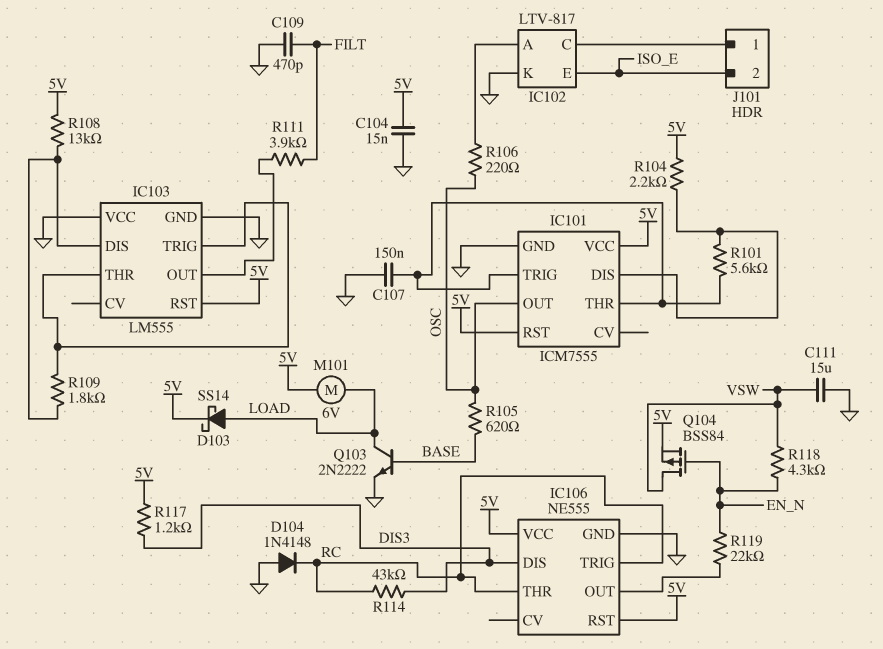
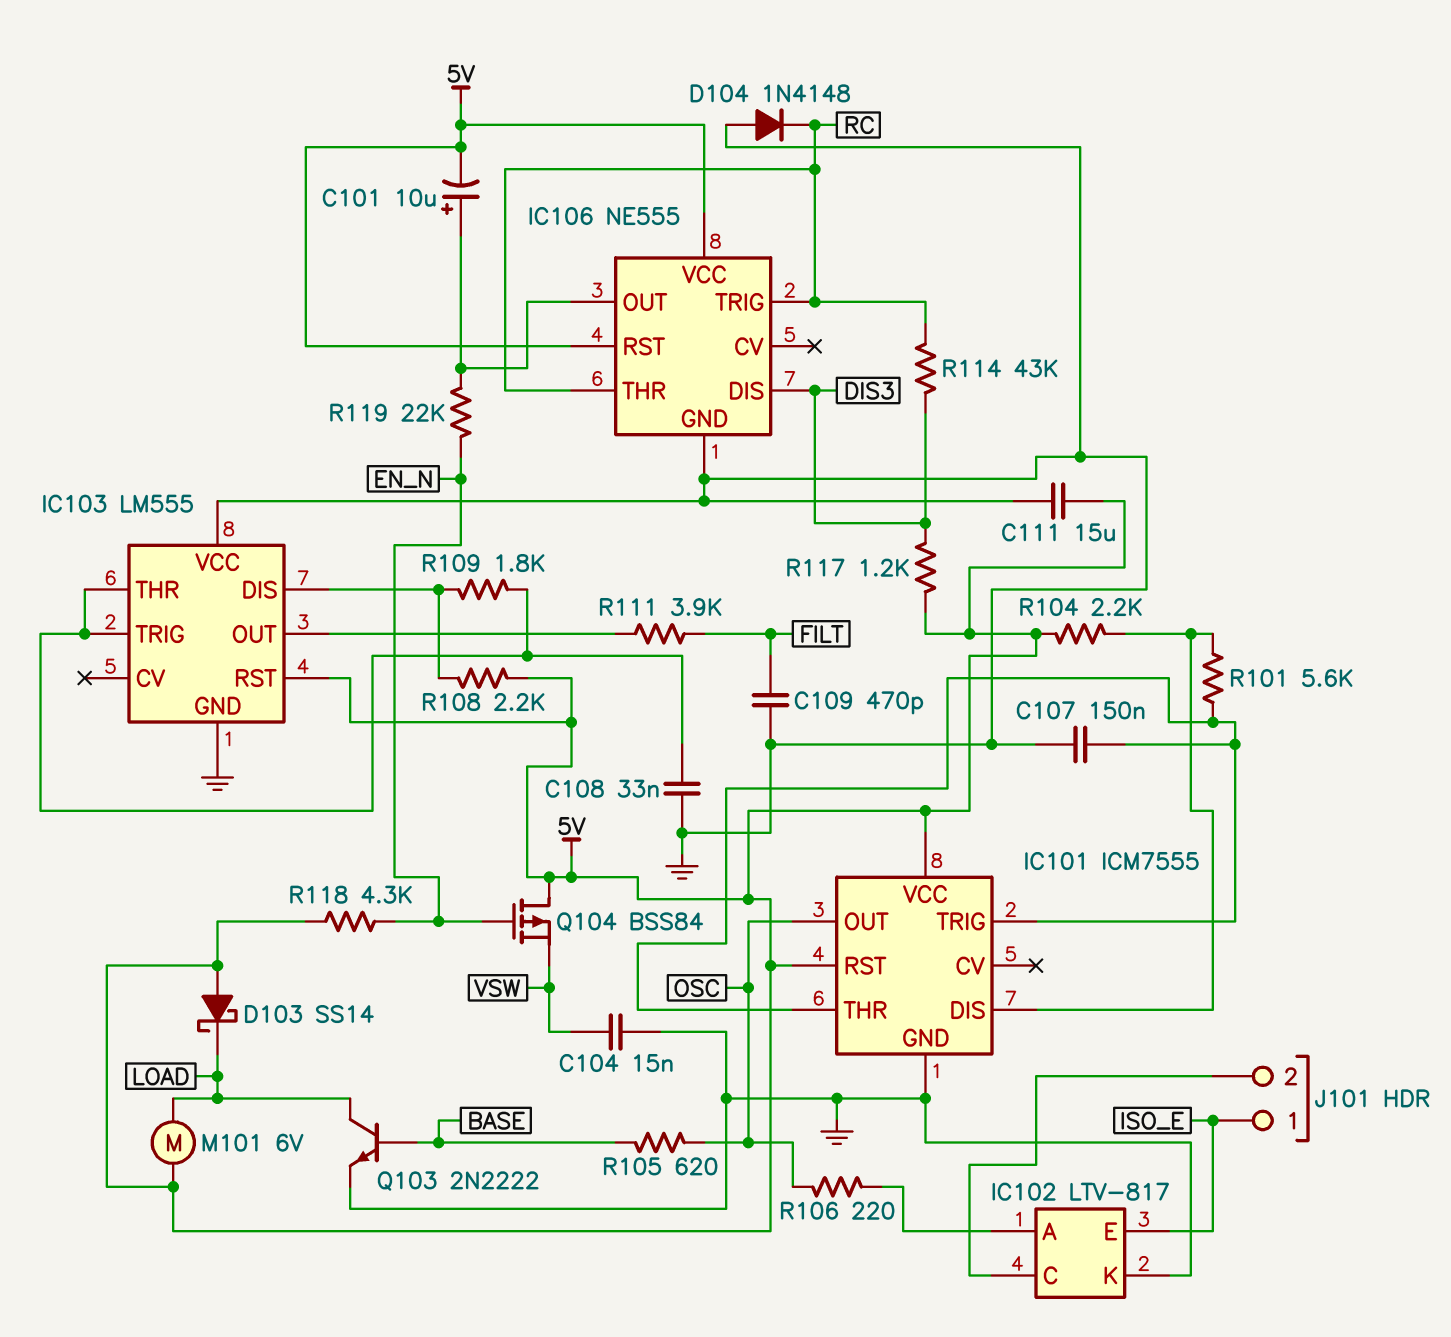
C101: none -> 10uF (plus IC106/OUT, minus 5V)
C104: 15nF (5V, GND) -> 15nF (GND, VSW)
C108: none -> 33nF (GND, IC103/THR)
C111: 15uF (GND, VSW) -> 15uF (5V, GND)
D103: schottky SS14 (A LOAD, K 5V) -> schottky SS14 (A 5V, K LOAD)
J101 pin 1: IC102/C -> ISO_E
J101 pin 2: ISO_E -> IC102/C
Q104: PMOS BSS84 (G EN_N, D VSW, S 5V) -> PMOS BSS84 (G EN_N, D 5V, S VSW)
R108: 13k (5V, IC103/DIS) -> 2.2k (5V, IC103/DIS)
R118: 4.3k (EN_N, VSW) -> 4.3k (5V, EN_N)

